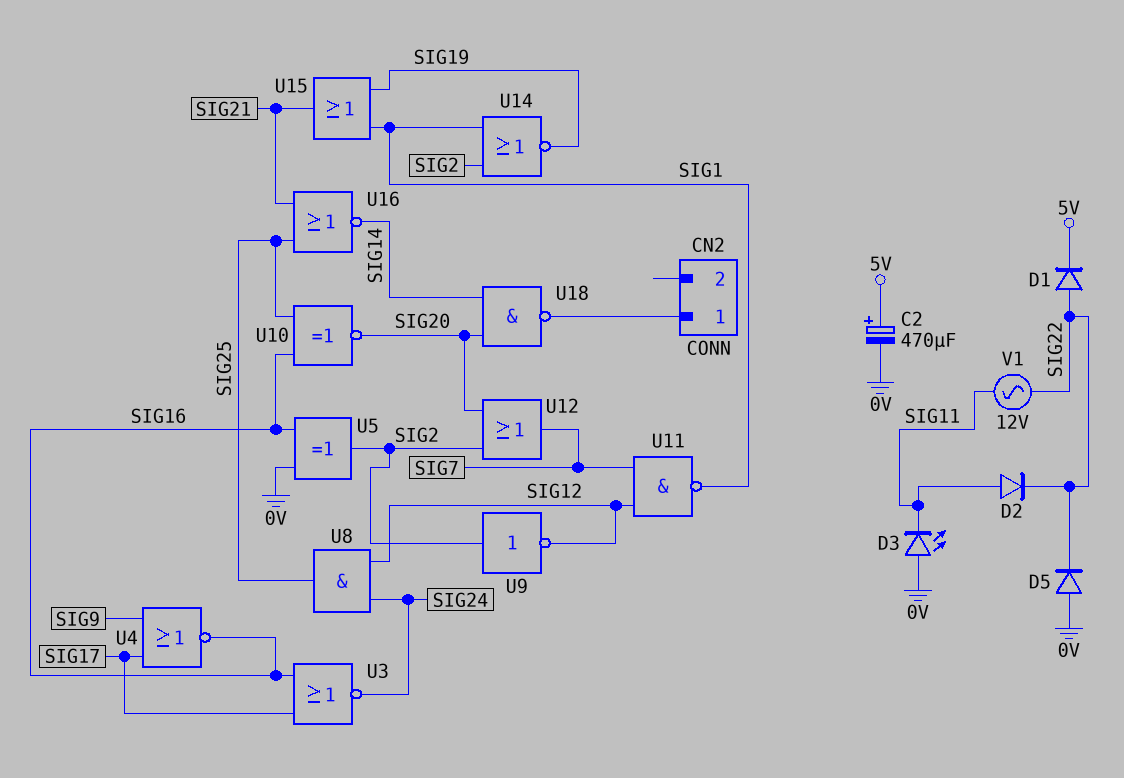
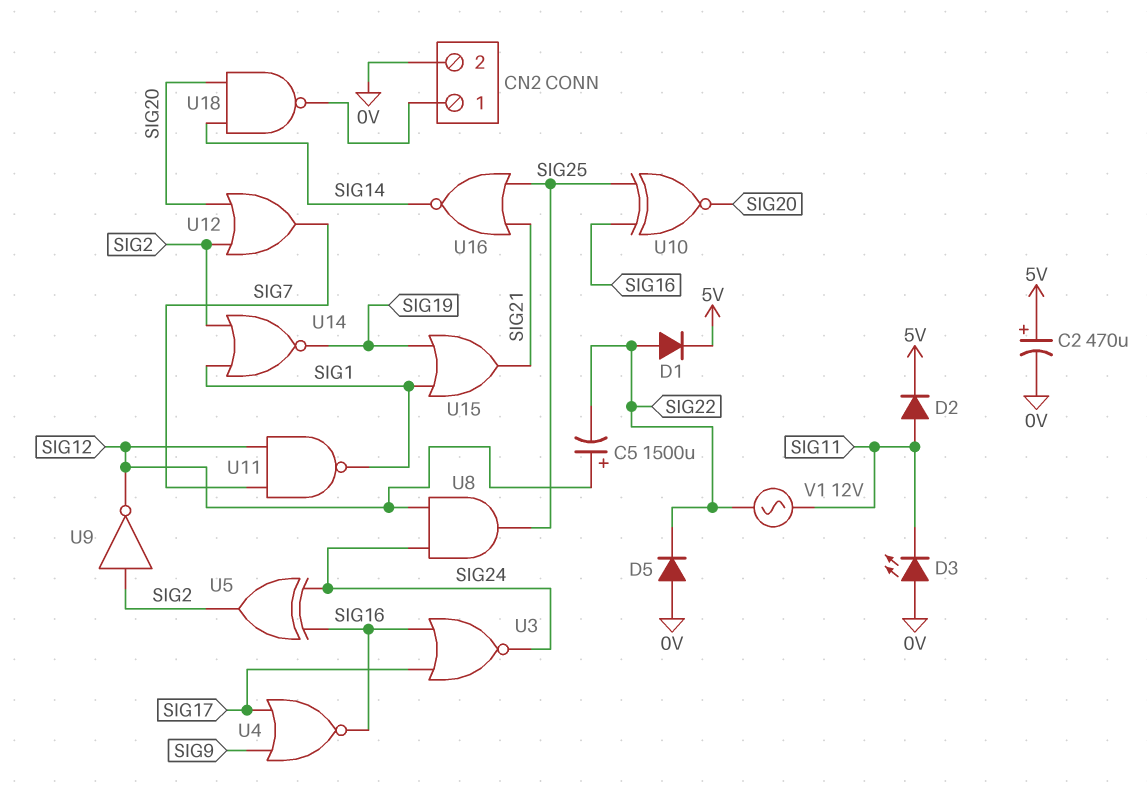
C5: none -> 1500uF (plus SIG12, minus SIG22)
CN2 pin 2: none -> 0V
D2: diode (A SIG11, K SIG22) -> diode (A SIG11, K 5V)
U5: XOR (in 0V, in SIG16, out SIG2) -> XOR (in SIG16, in SIG24, out SIG2)

